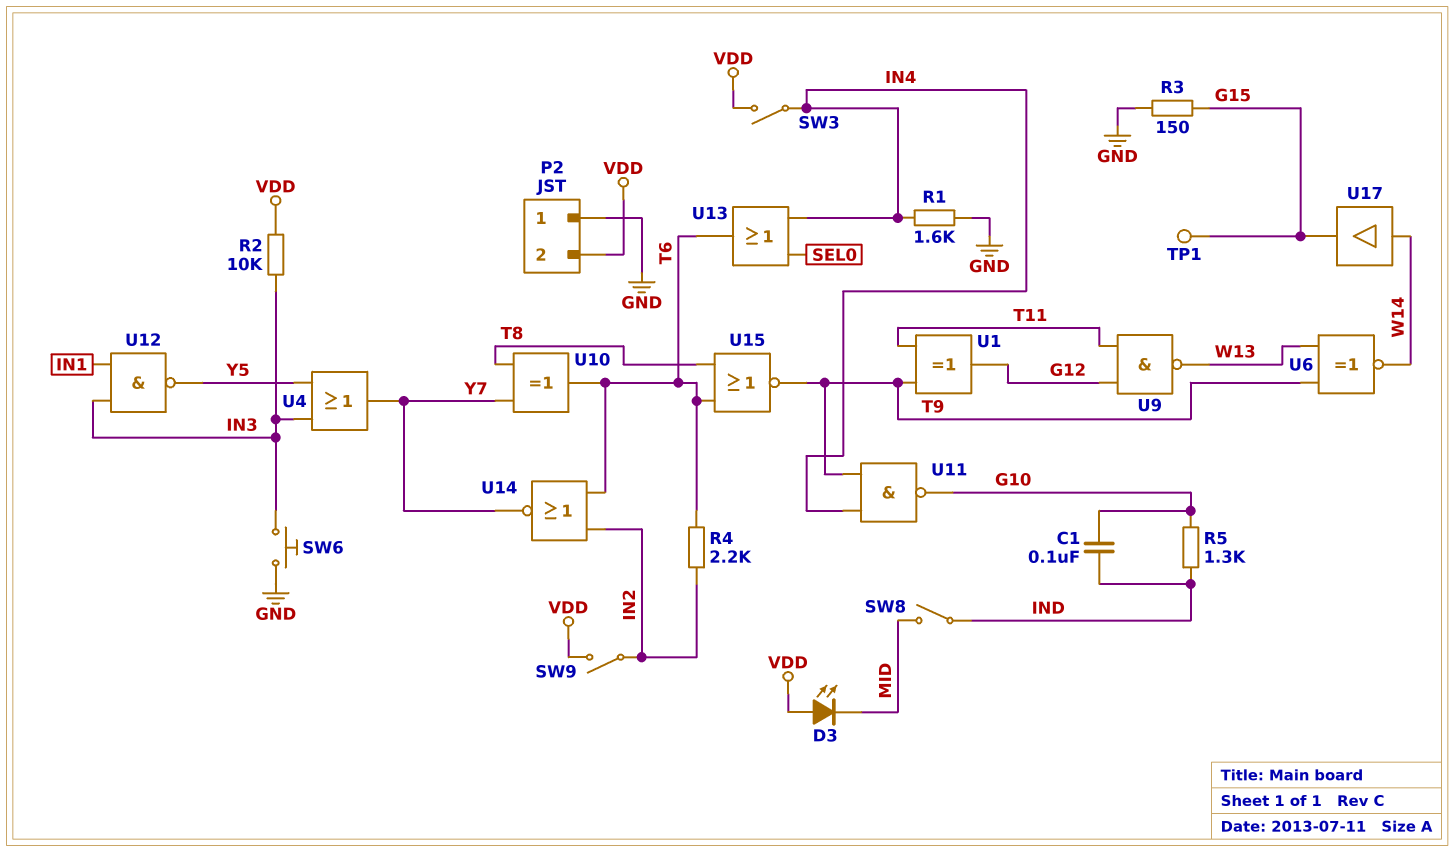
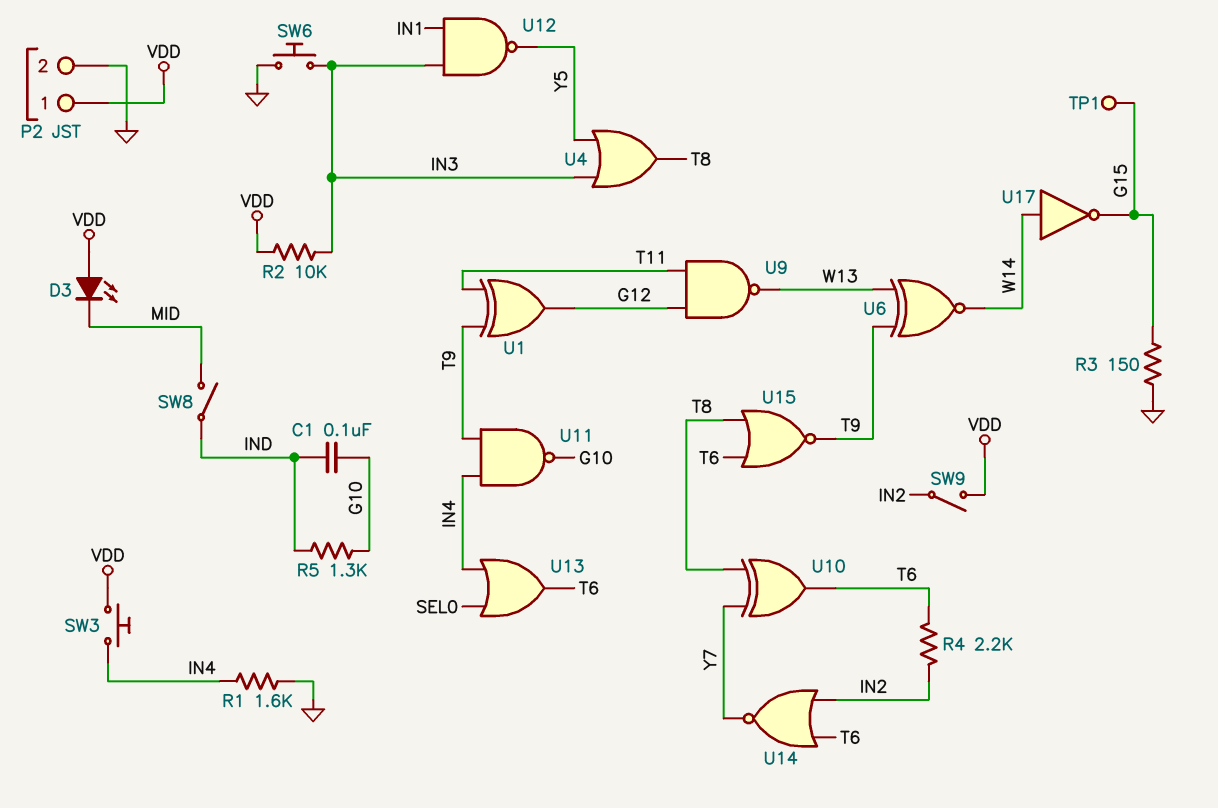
P2 pin 1: GND -> VDD
P2 pin 2: VDD -> GND
SW3: switch (IN4, VDD) -> button (IN4, VDD)
U4: OR (in IN3, in Y5, out Y7) -> OR (in IN3, in Y5, out T8)
U17: buffer (in W14, out G15) -> NOT (in W14, out G15)

